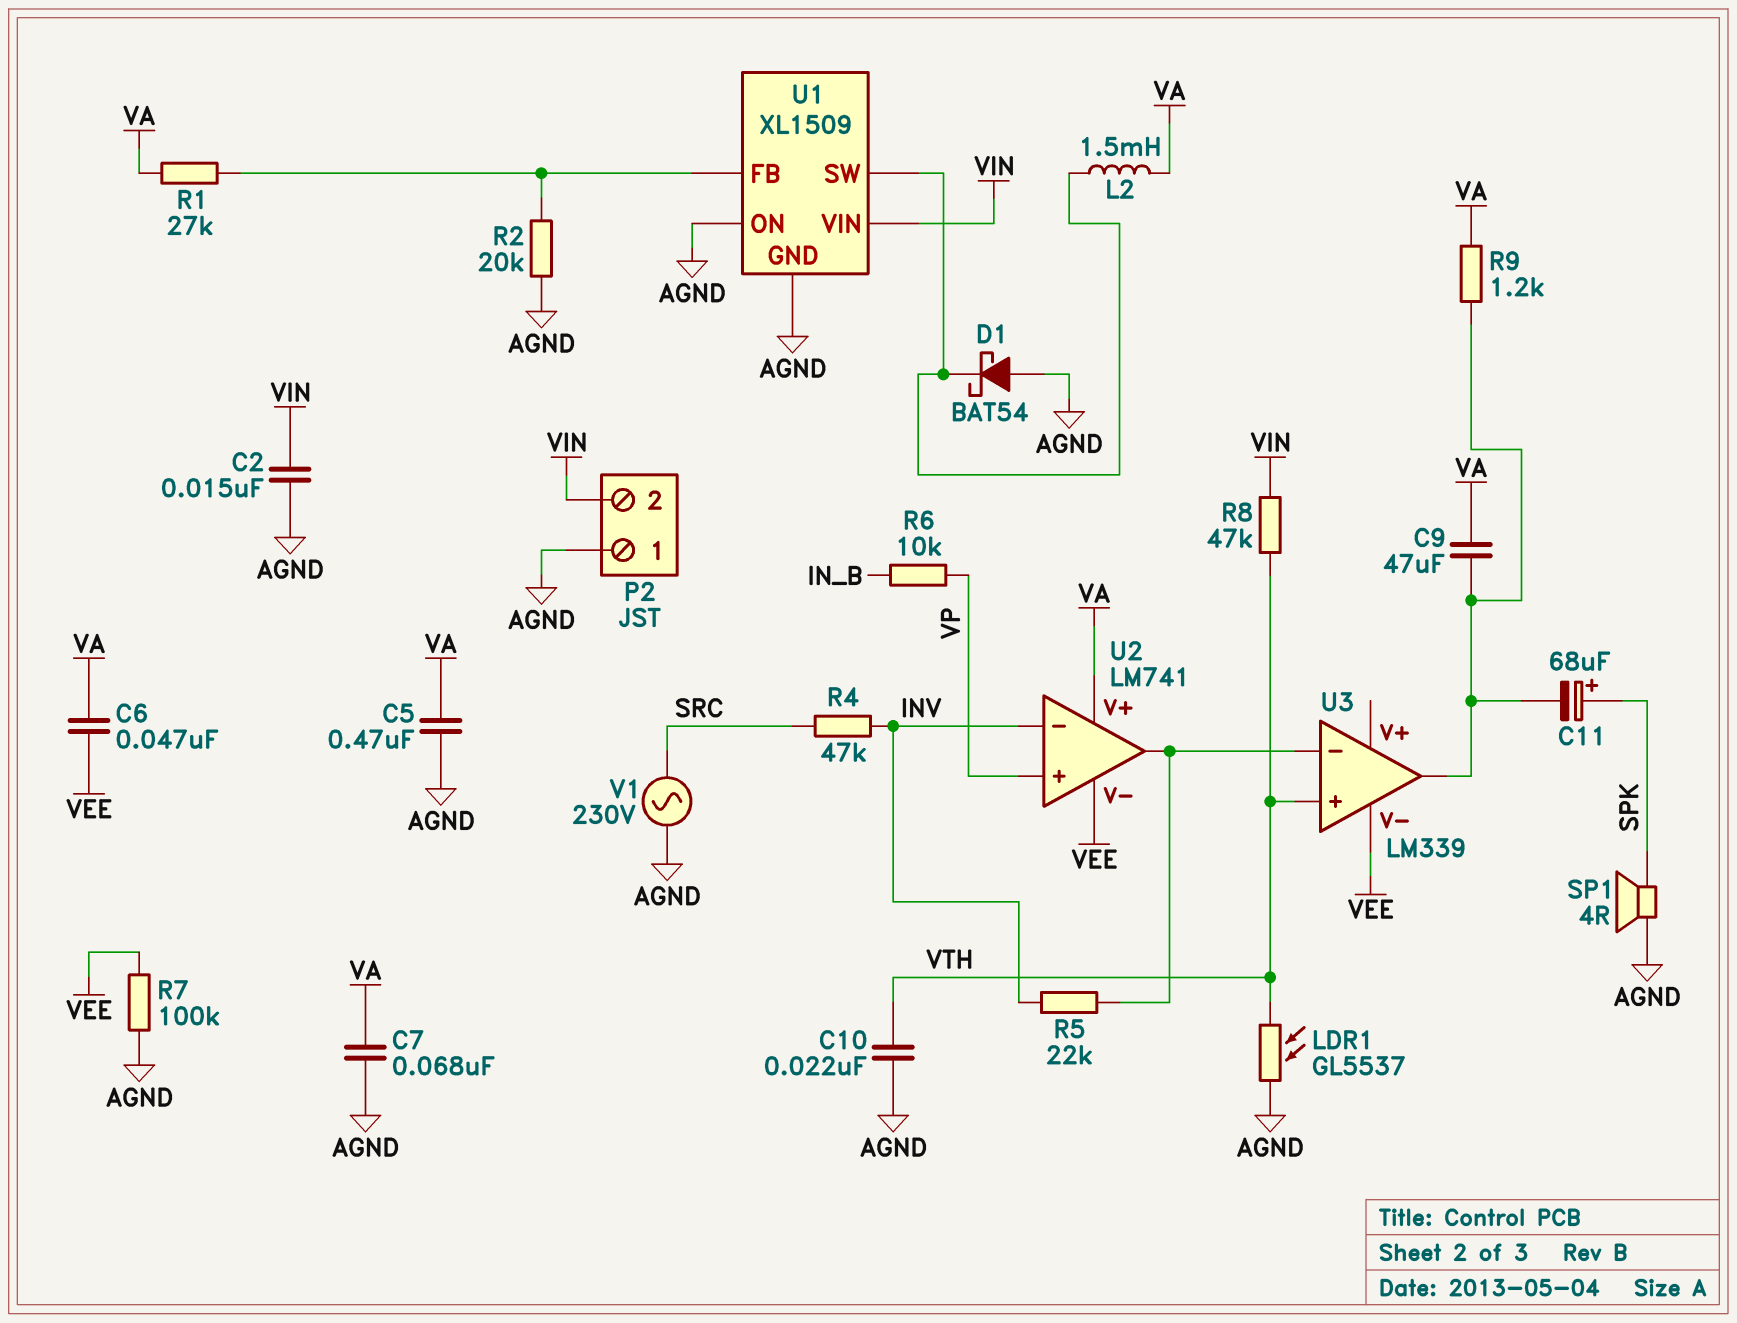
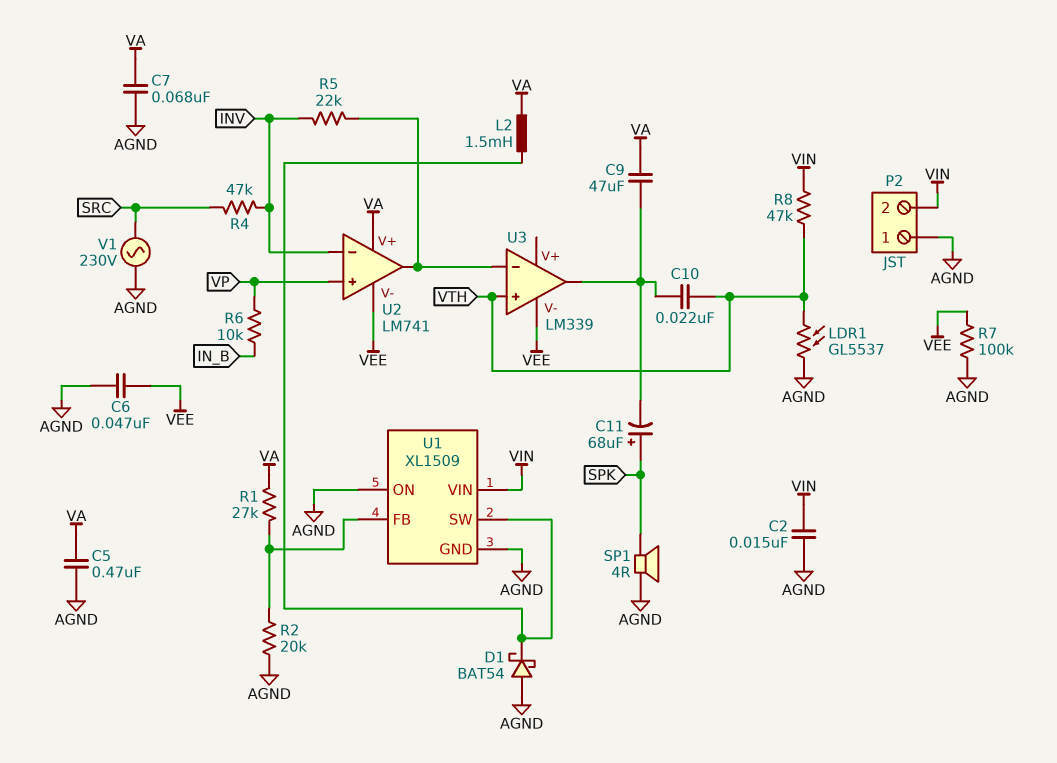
C6: 47nF (VA, VEE) -> 47nF (AGND, VEE)
C10: 22nF (AGND, VTH) -> 22nF (U3/out, VTH)
R9: 1.2k (U3/out, VA) -> none

